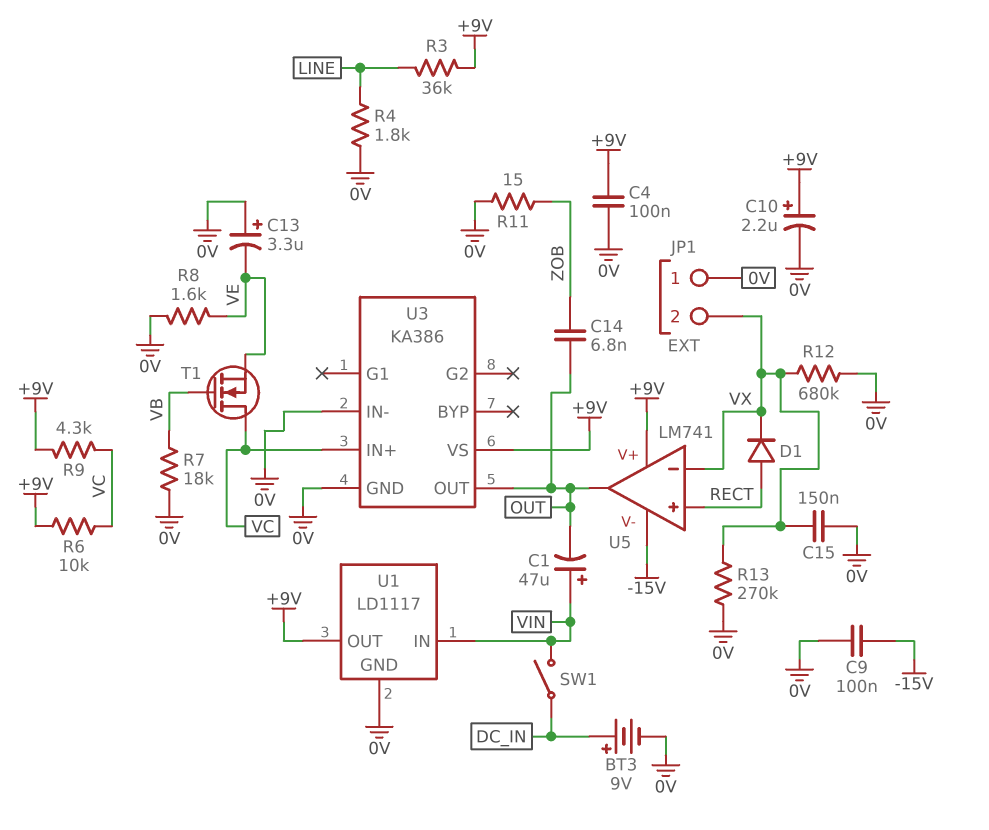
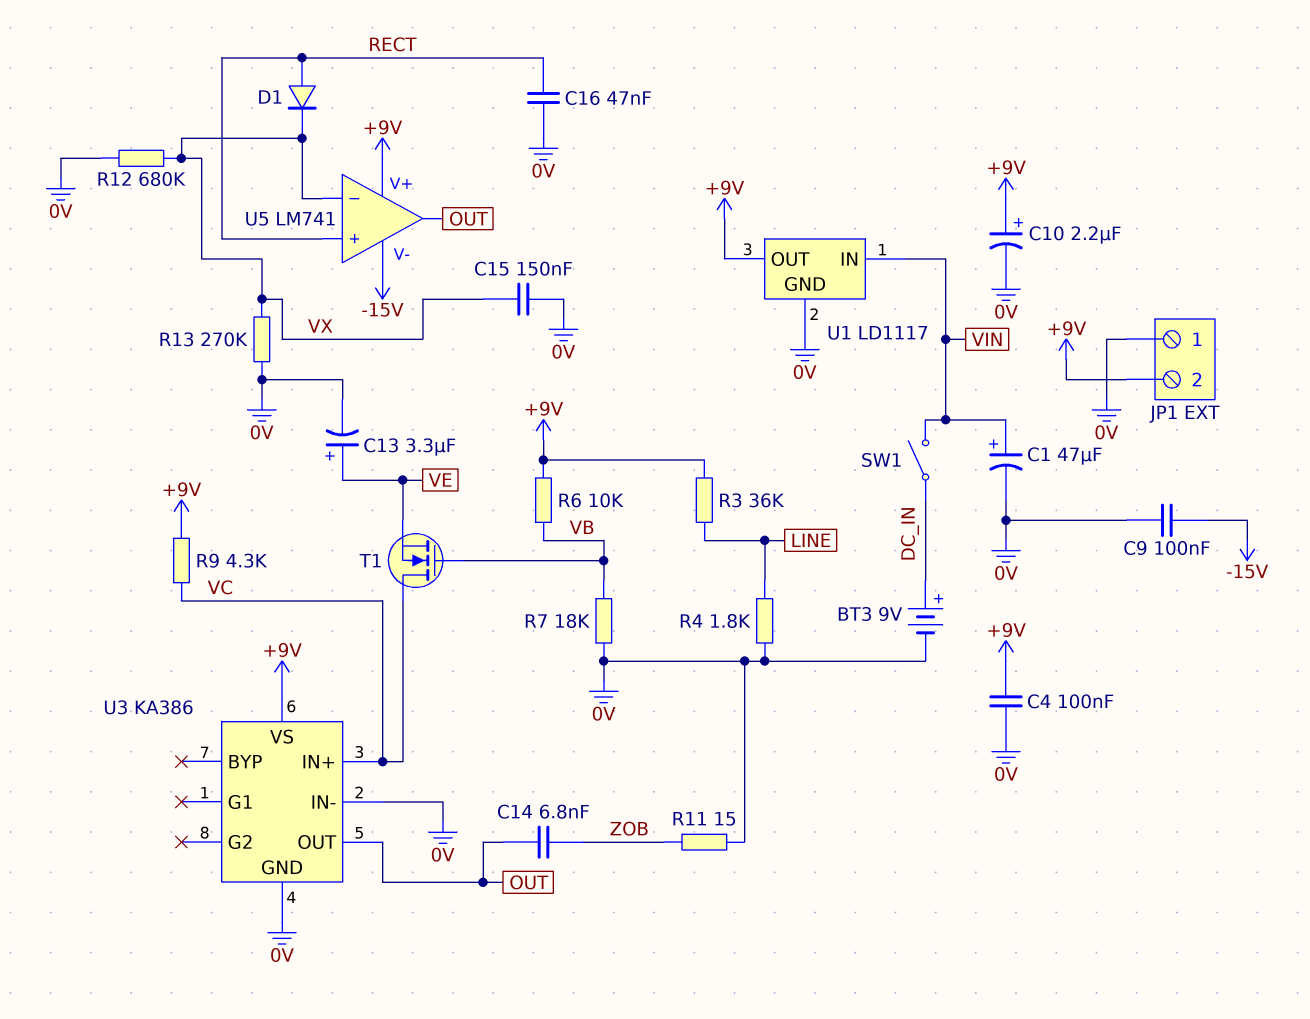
C1: 47uF (plus VIN, minus OUT) -> 47uF (plus VIN, minus 0V)
C13: 3.3uF (plus 0V, minus VE) -> 3.3uF (plus VE, minus 0V)
C16: none -> 47nF (0V, RECT)
JP1 pin 2: VX -> +9V
R6: 10k (+9V, VC) -> 10k (+9V, VB)
R8: 1.6k (0V, VE) -> none

